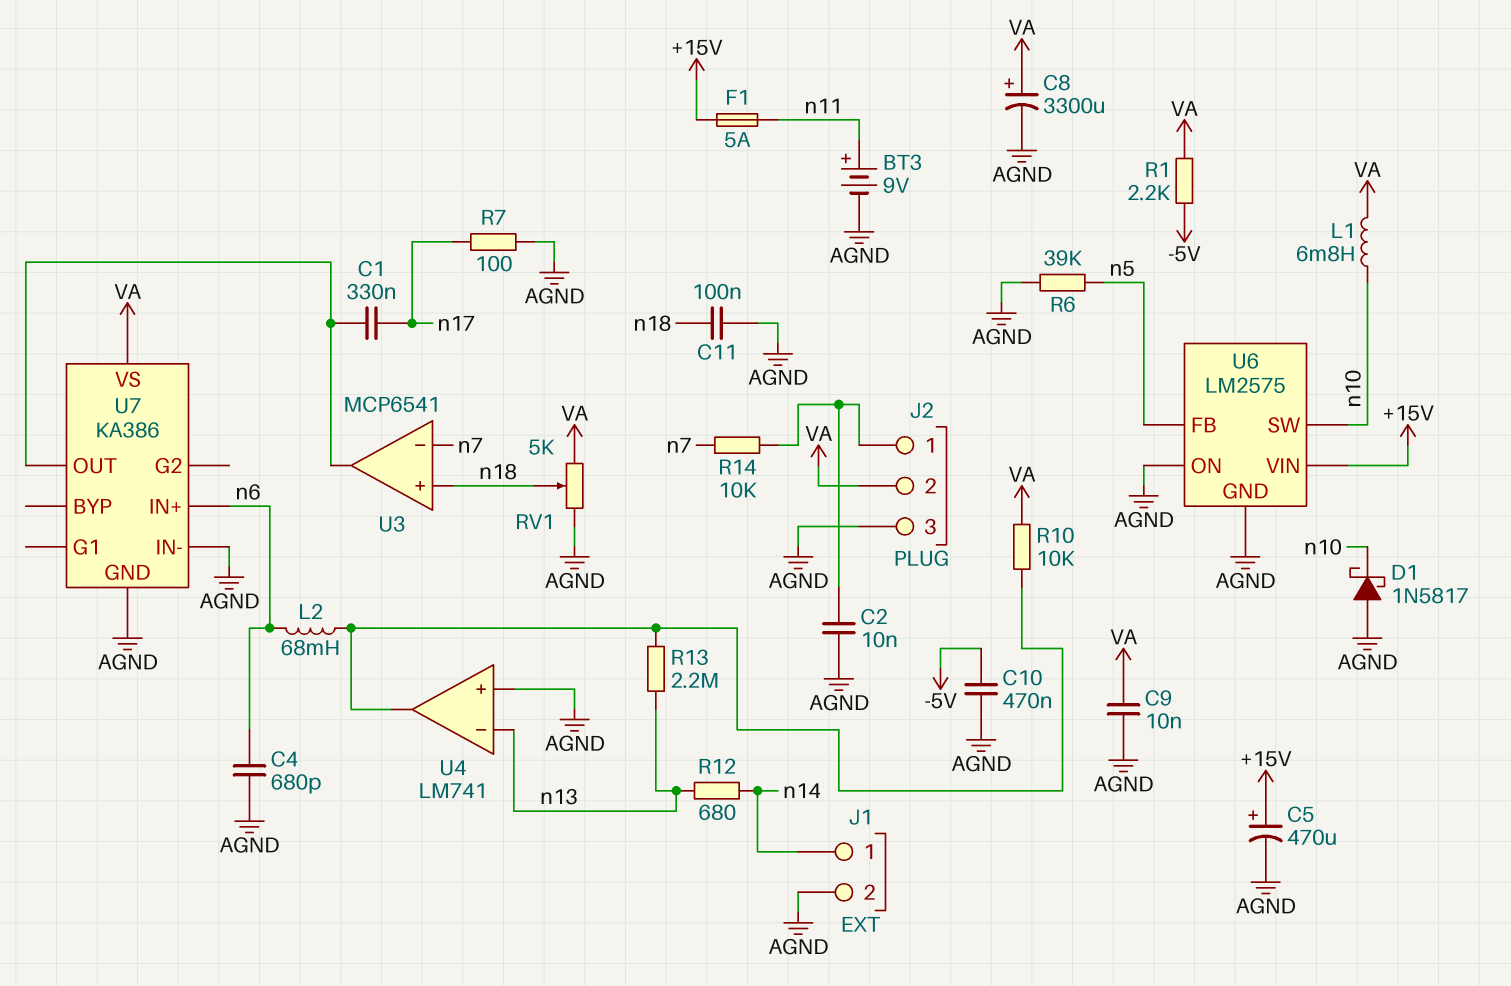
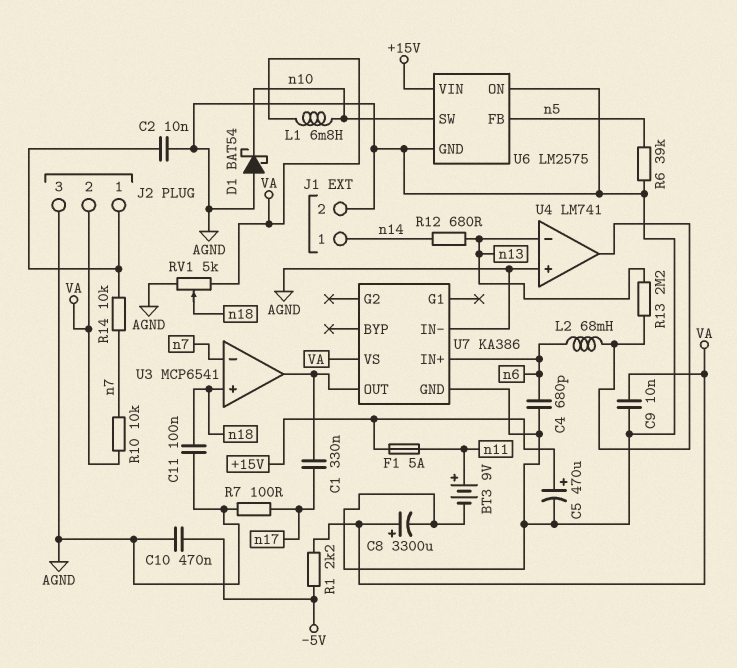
D1: schottky 1N5817 (A AGND, K n10) -> schottky BAT54 (A AGND, K n10)
R10: 10k (U4/out, VA) -> 10k (VA, n7)

